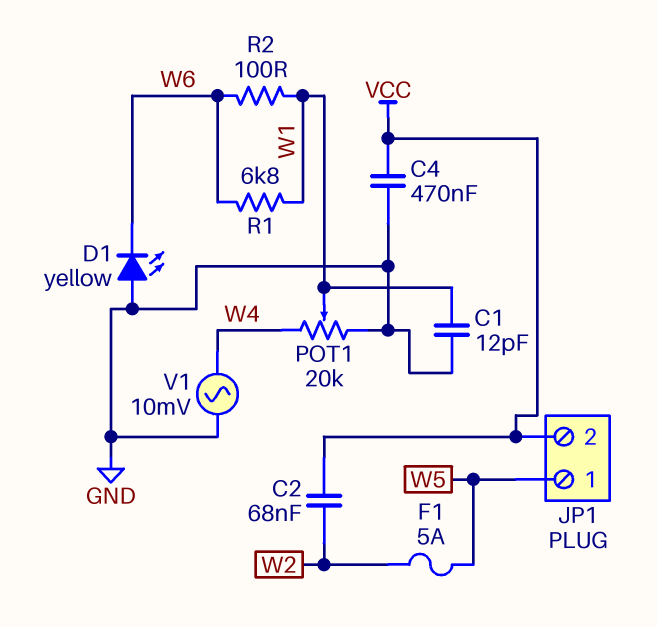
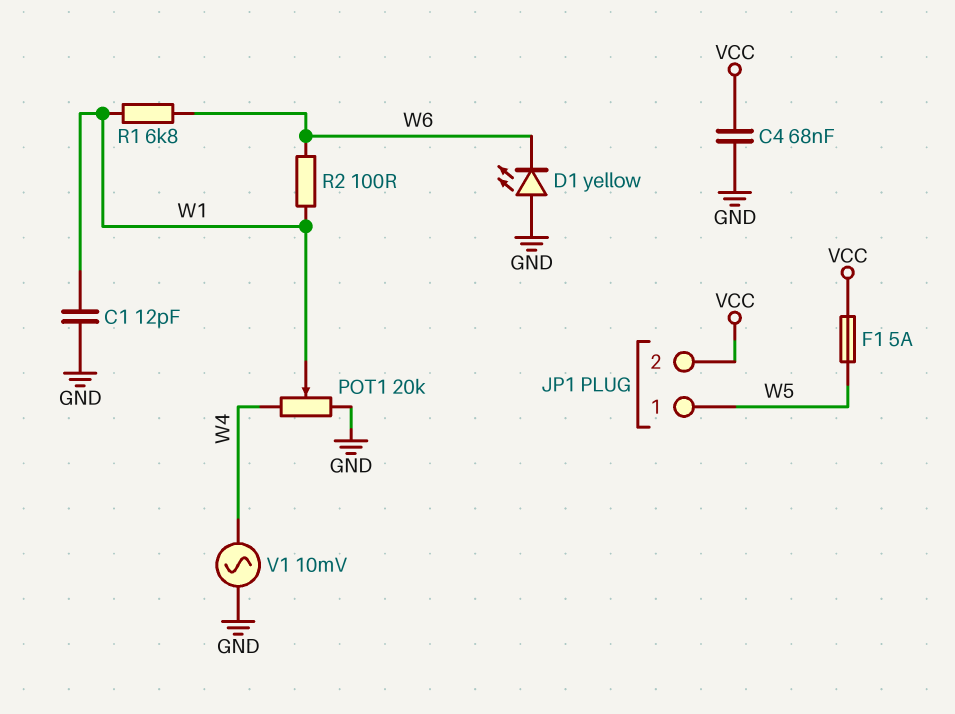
C2: 68nF (VCC, W2) -> none
C4: 470nF (GND, VCC) -> 68nF (GND, VCC)
F1: 5A (W2, W5) -> 5A (VCC, W5)

